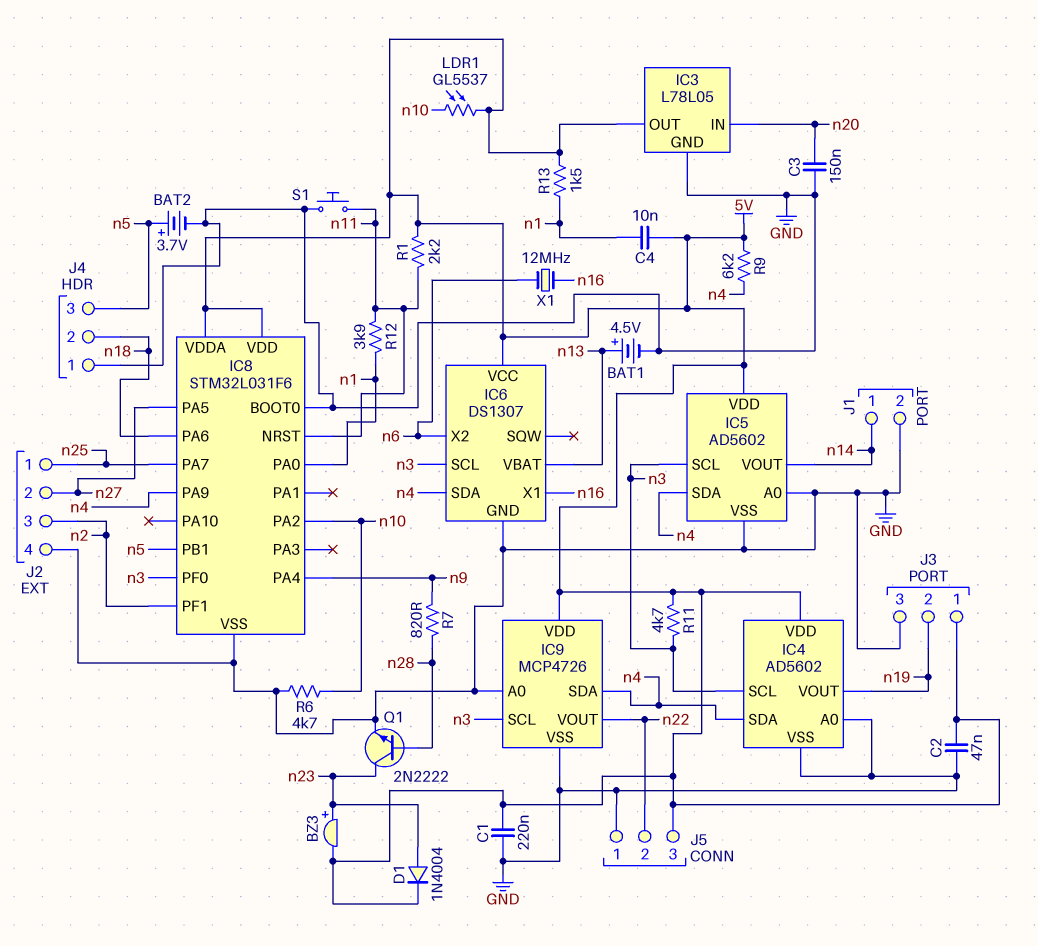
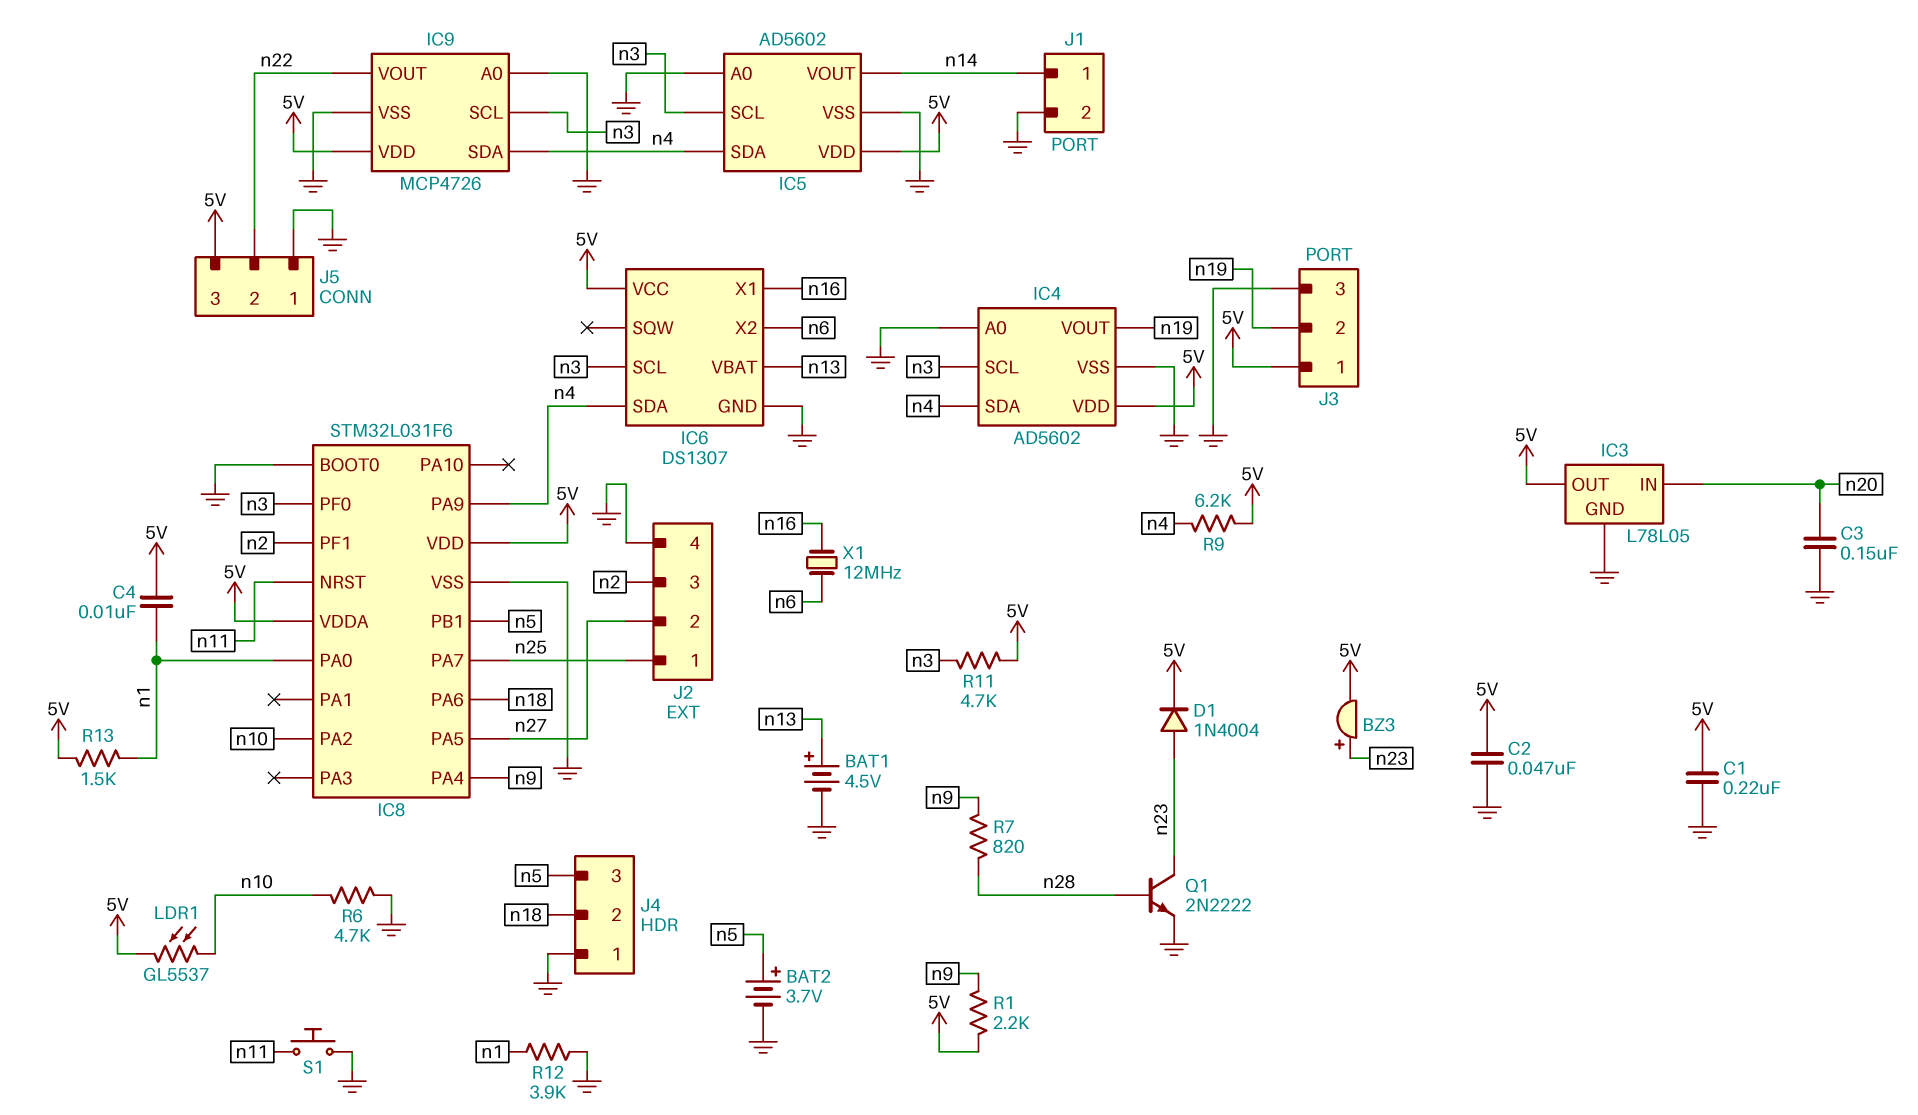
R1: 2.2k (5V, n11) -> 2.2k (5V, n9)
R12: 3.9k (n1, n11) -> 3.9k (GND, n1)

